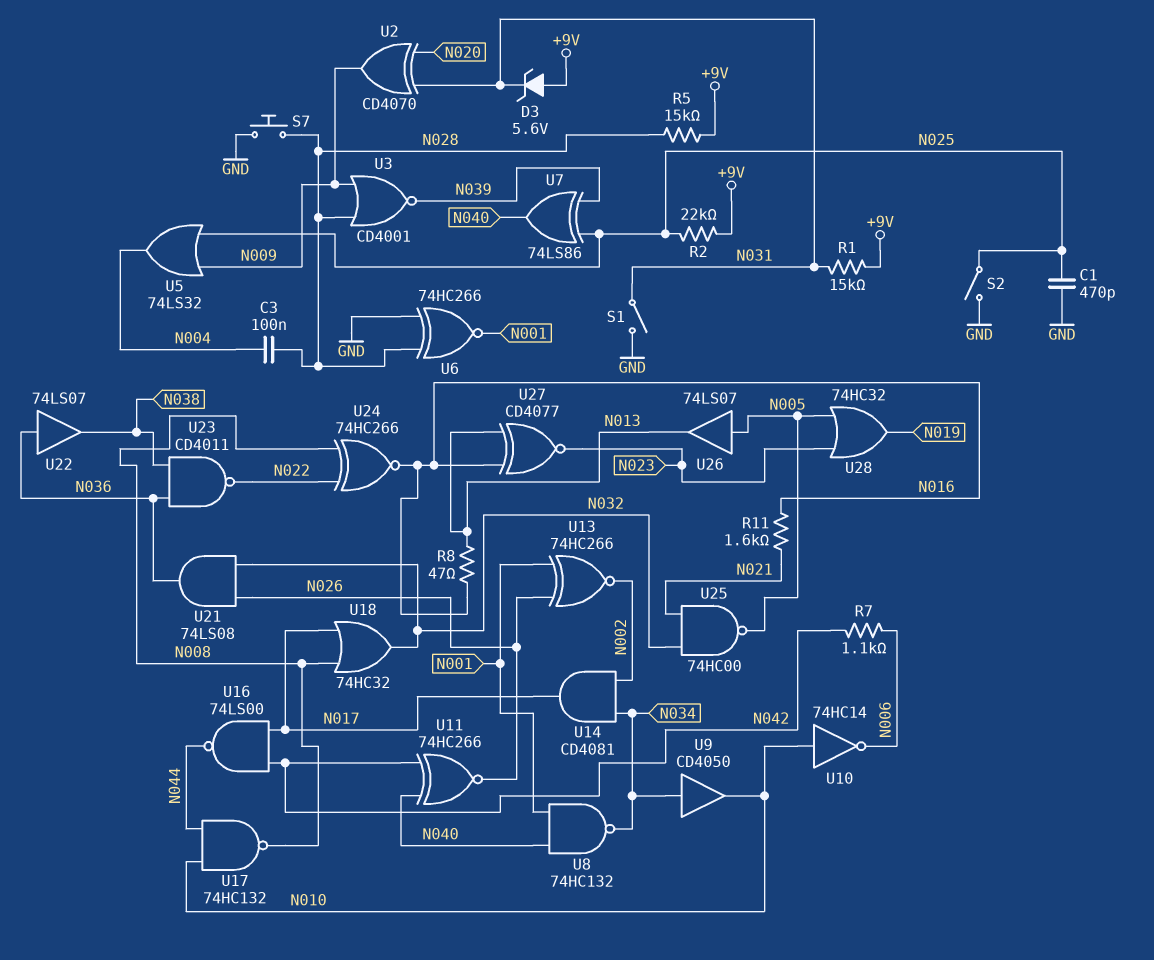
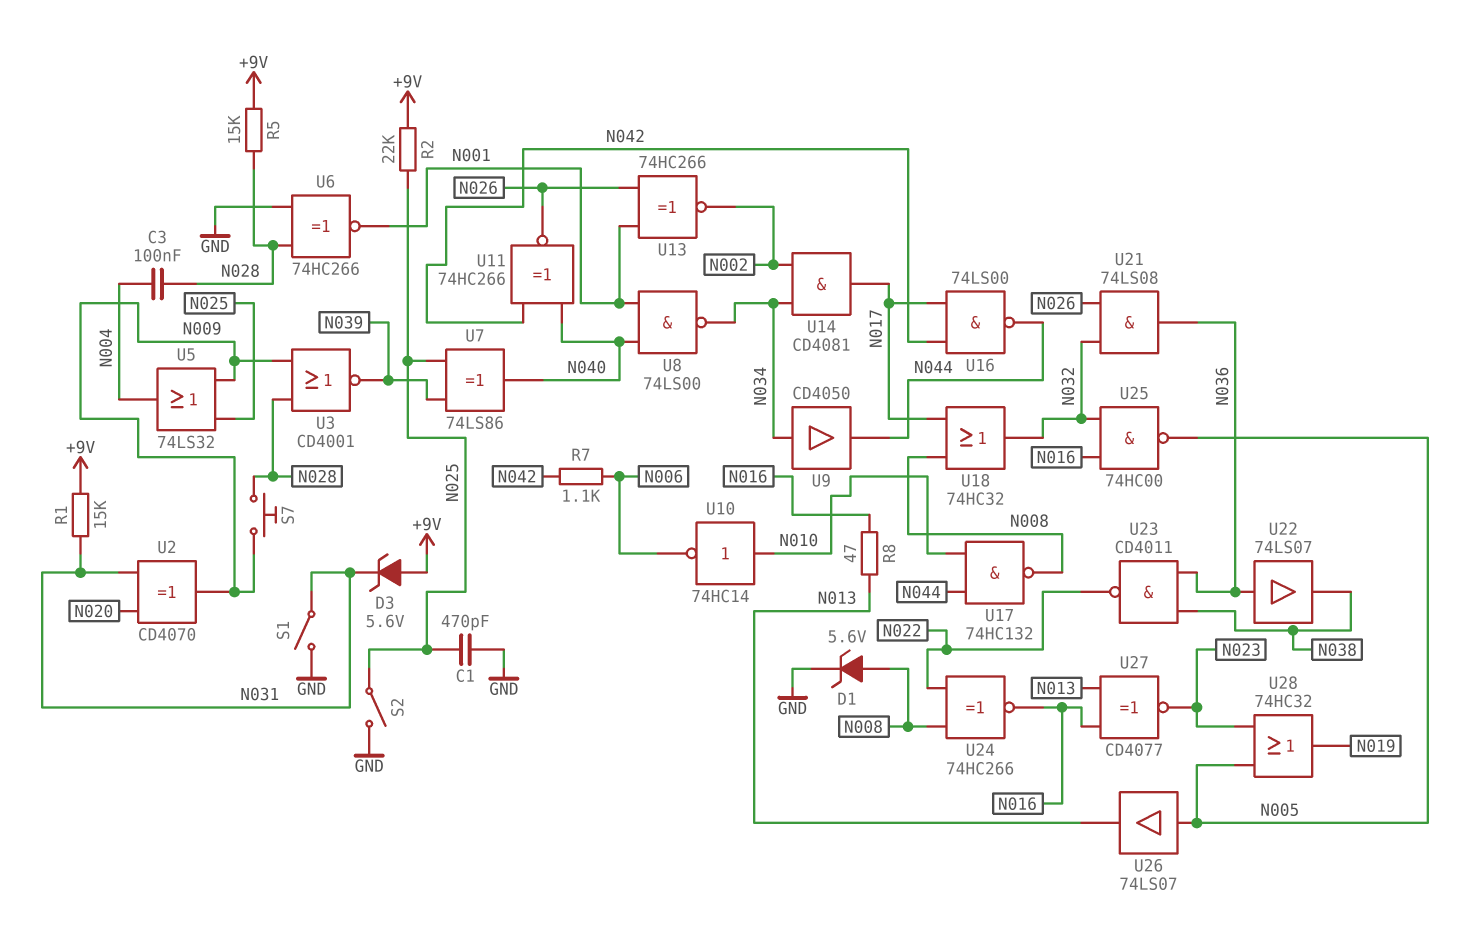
D1: none -> zener 5.6V (A N008, K GND)
R11: 1.6k (N016, N021) -> none
S7: button (GND, N028) -> button (N009, N028)
U8: NAND 74HC132 (in N001, in N040, out N034) -> NAND 74LS00 (in N001, in N040, out N034)
U9: buffer CD4050 (in N034, out N010) -> buffer CD4050 (in N034, out N044)
U25: NAND 74HC00 (in N021, in N032, out N005) -> NAND 74HC00 (in N016, in N032, out N005)

